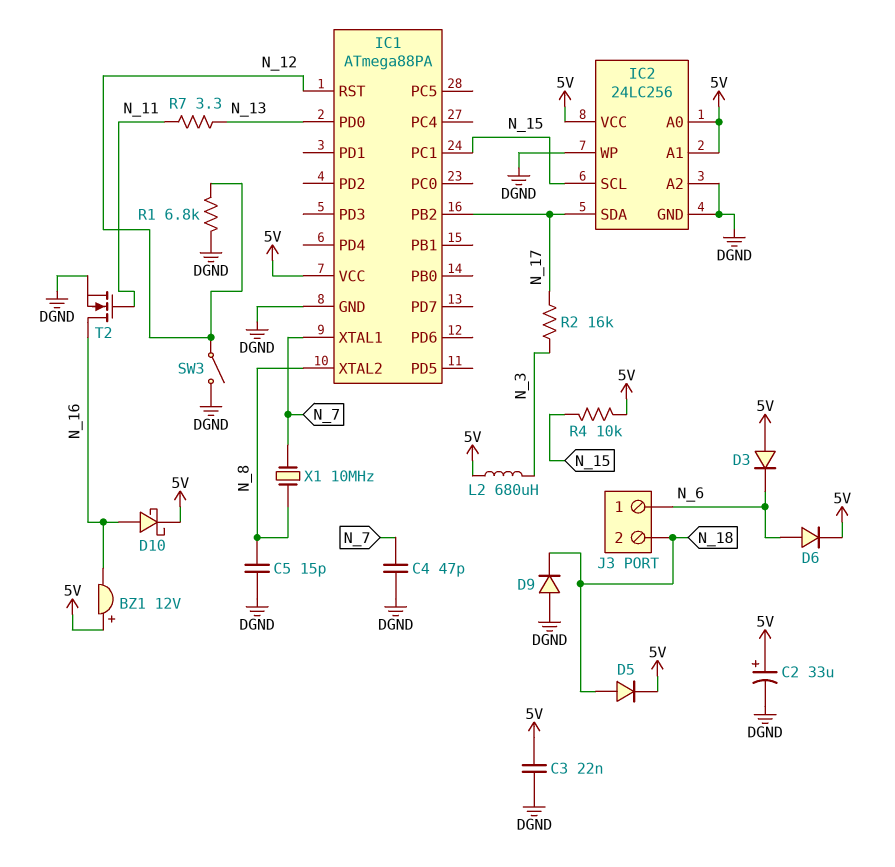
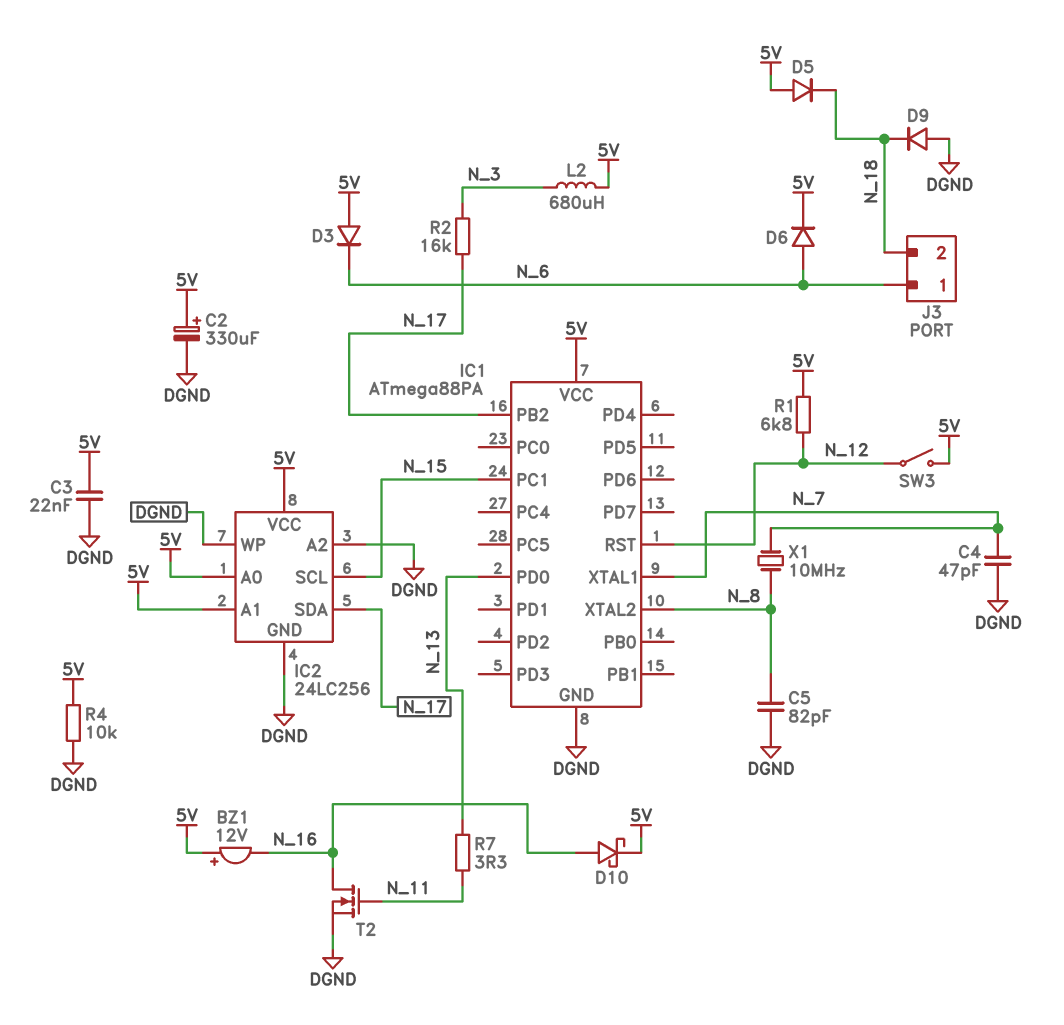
C2: 33uF (plus 5V, minus DGND) -> 330uF (plus 5V, minus DGND)
C5: 15pF (DGND, N_8) -> 82pF (DGND, N_8)
D5: diode (A N_18, K 5V) -> diode (A 5V, K N_18)
R1: 6.8k (DGND, N_12) -> 6.8k (5V, N_12)
R4: 10k (5V, N_15) -> 10k (5V, DGND)
SW3: switch (DGND, N_12) -> switch (5V, N_12)

